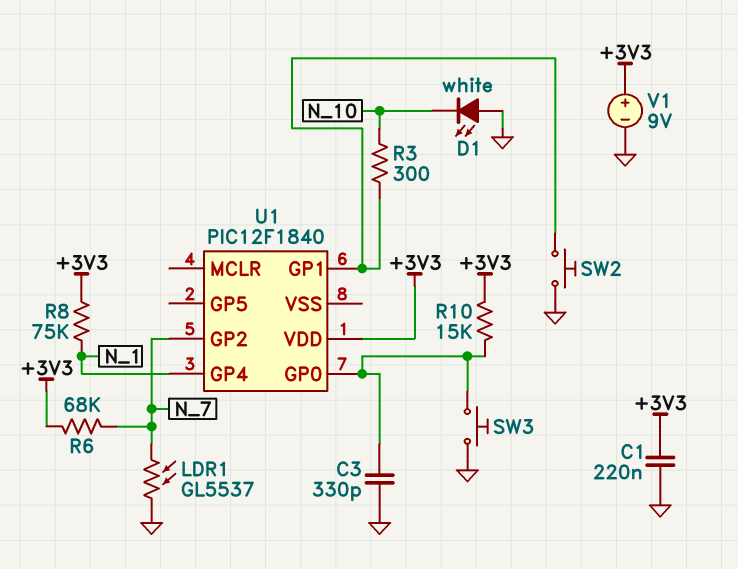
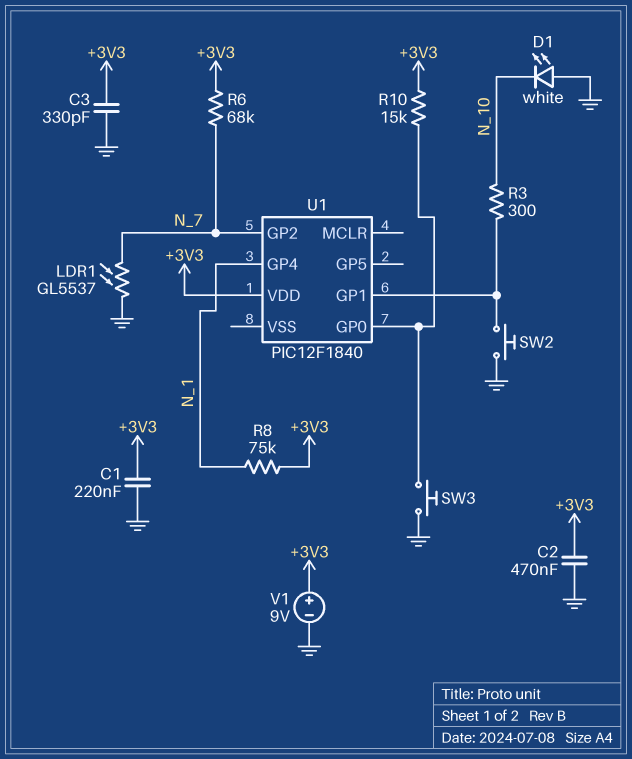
C2: none -> 470nF (+3V3, GND)
C3: 330pF (GND, U1/GP0) -> 330pF (+3V3, GND)

